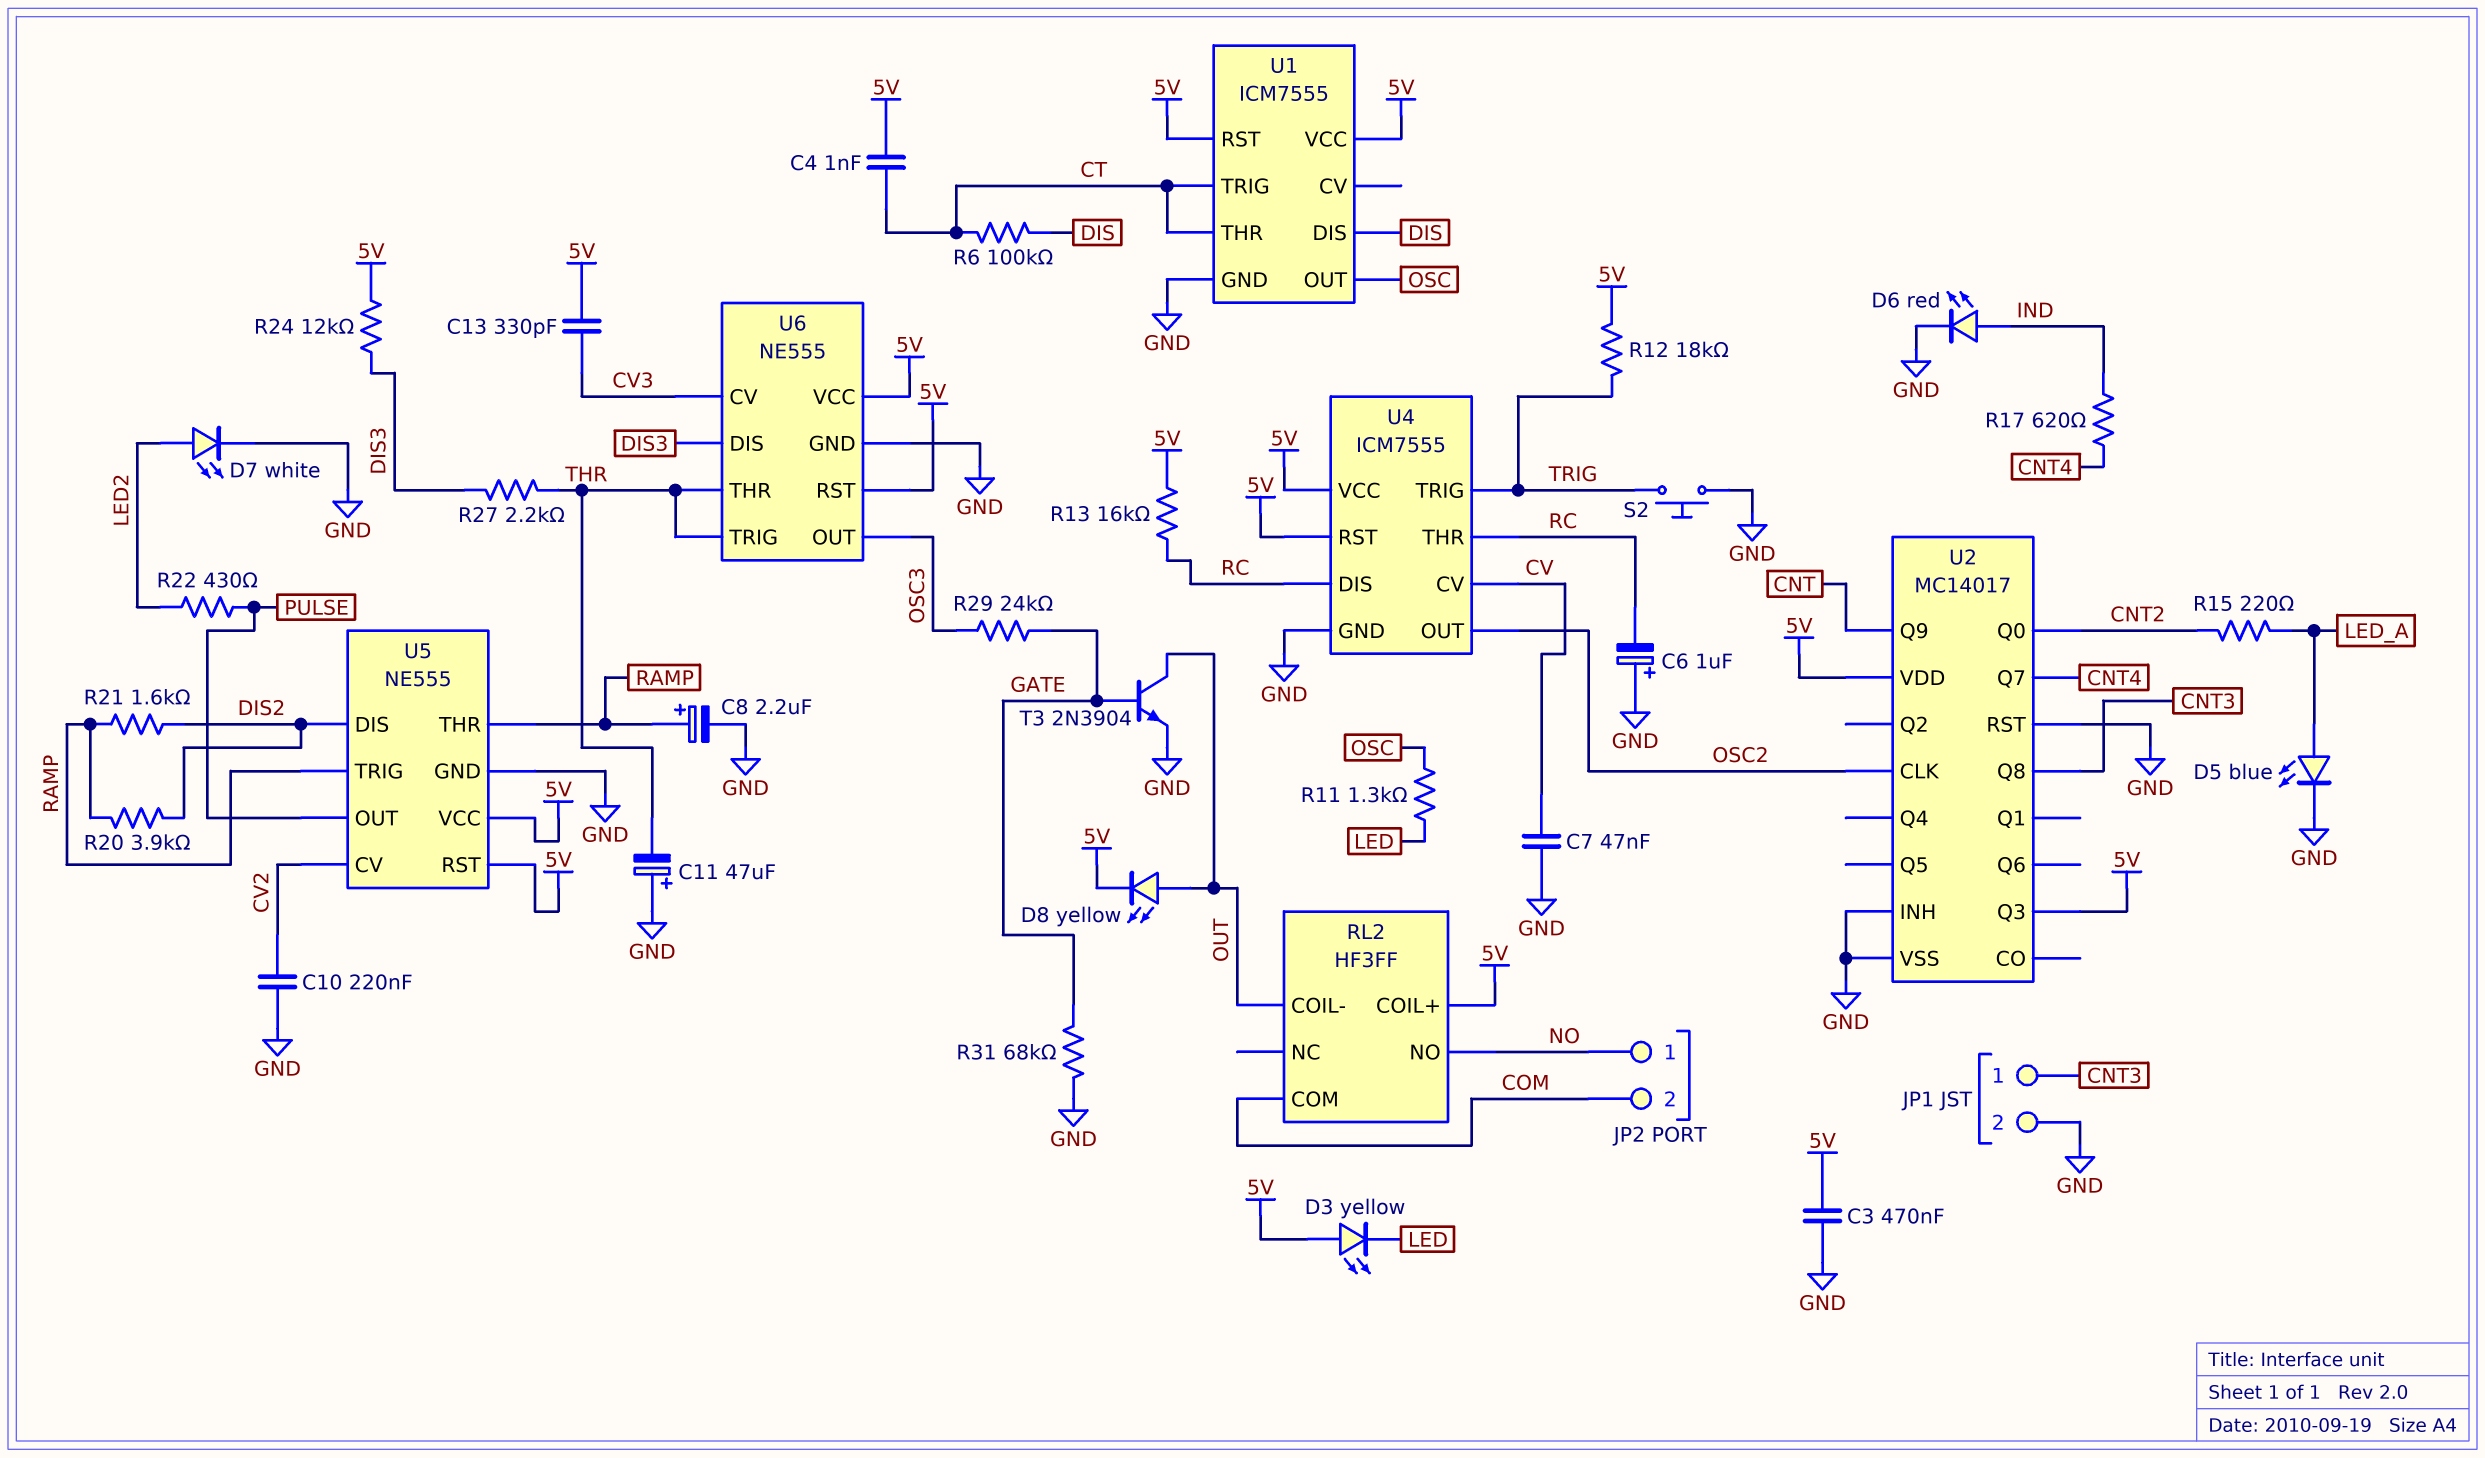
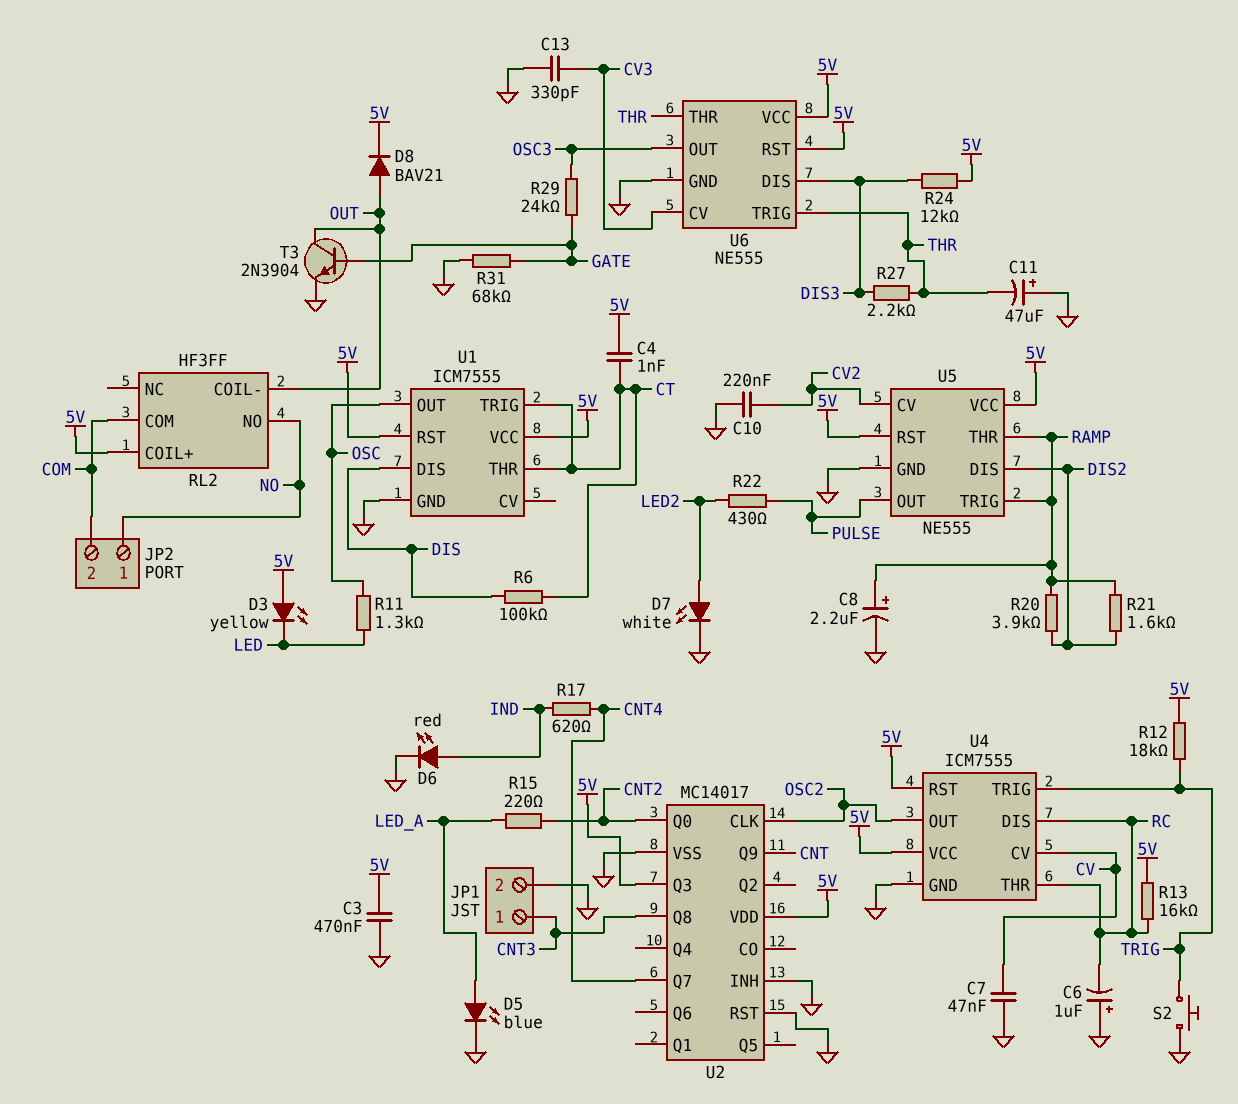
C13: 330pF (5V, CV3) -> 330pF (CV3, GND)
D8: LED yellow (A OUT, K 5V) -> diode BAV21 (A OUT, K 5V)

